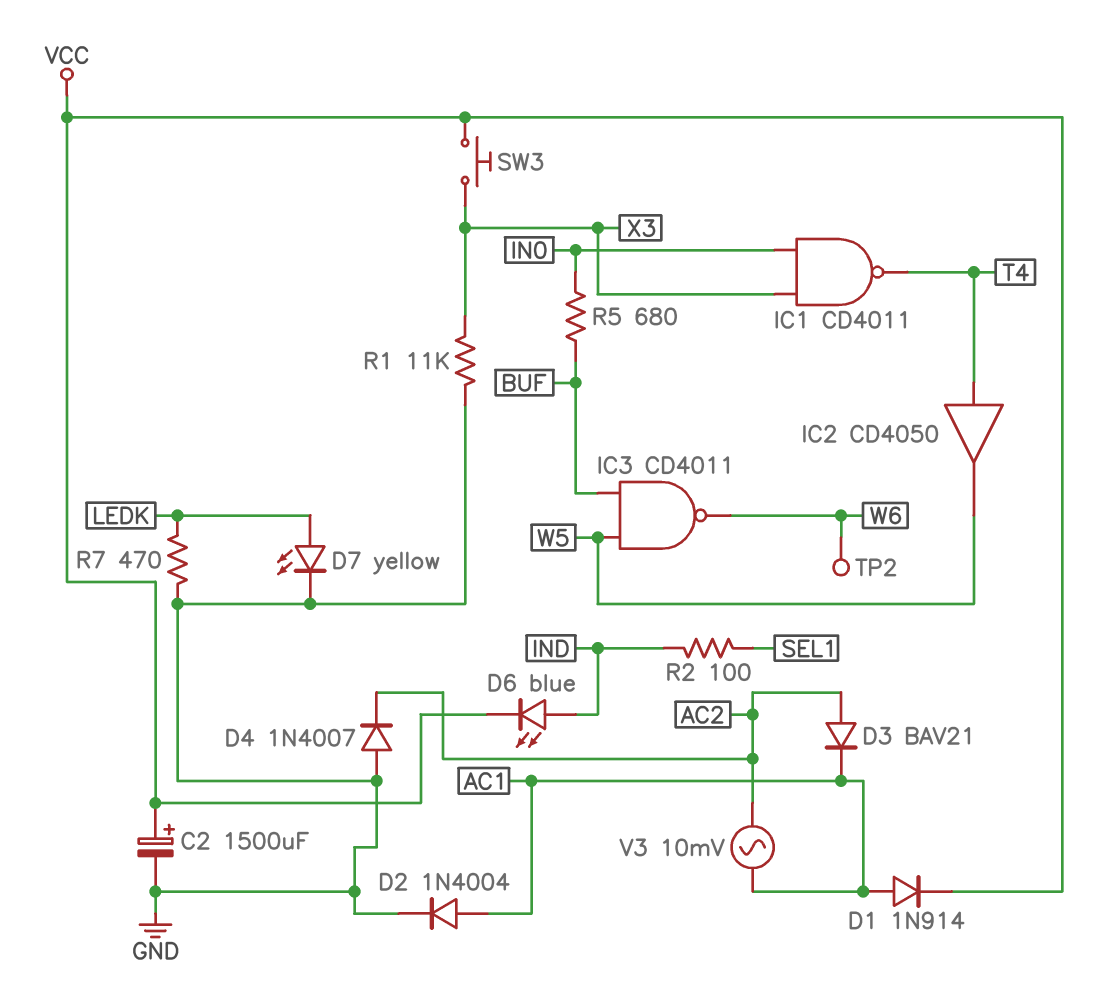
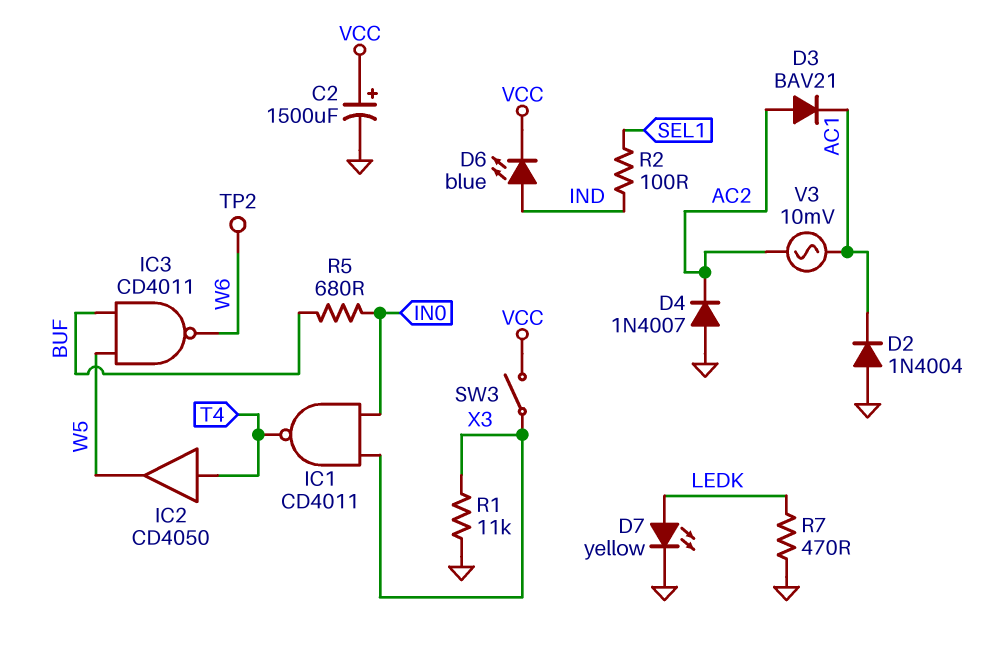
D1: diode 1N914 (A AC1, K VCC) -> none
D2: diode 1N4004 (A AC1, K GND) -> diode 1N4004 (A GND, K AC1)
SW3: button (VCC, X3) -> switch (VCC, X3)

